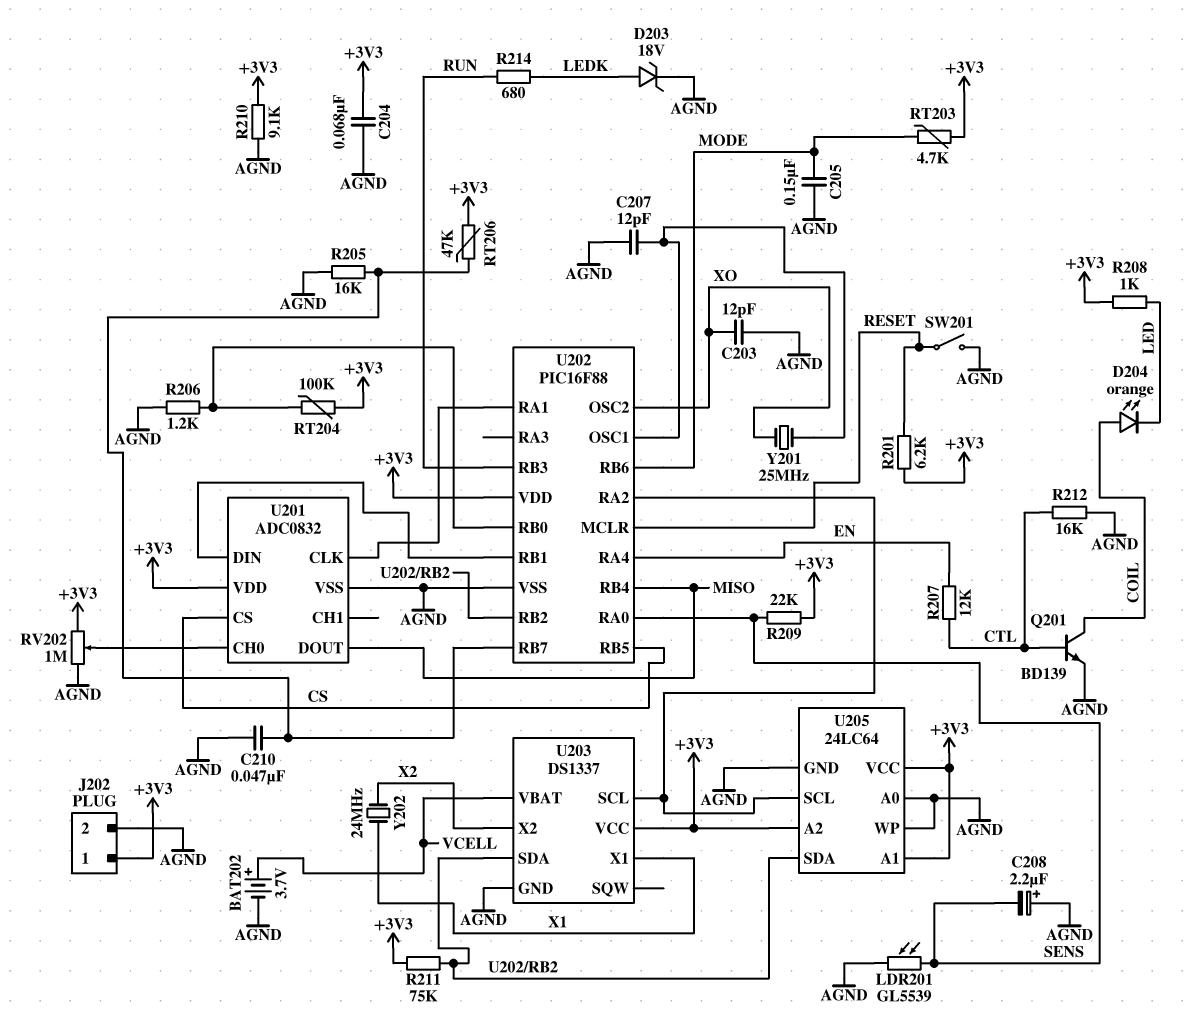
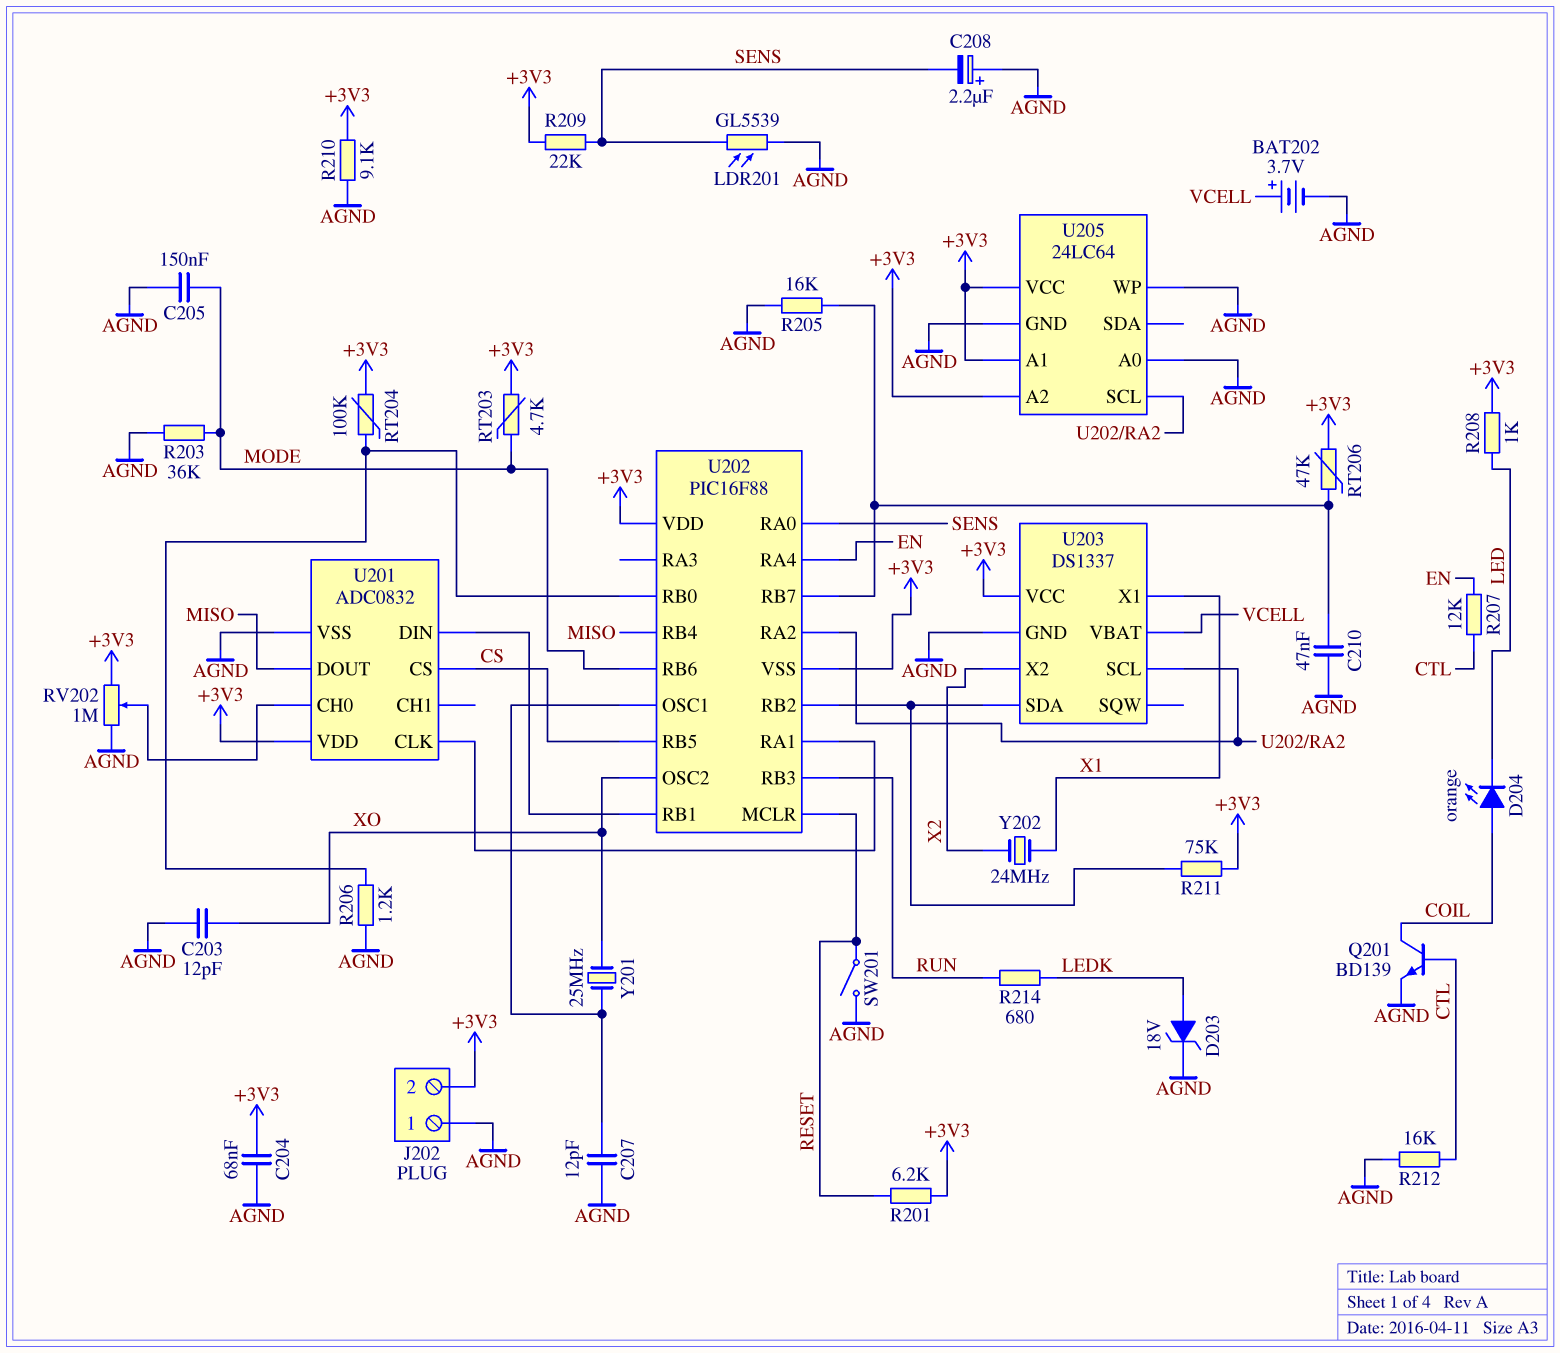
J202 pin 1: +3V3 -> AGND
J202 pin 2: AGND -> +3V3
R203: none -> 36k (AGND, MODE)
U202 pin VSS: AGND -> +3V3
U205 pin SDA: U202/RB2 -> none

